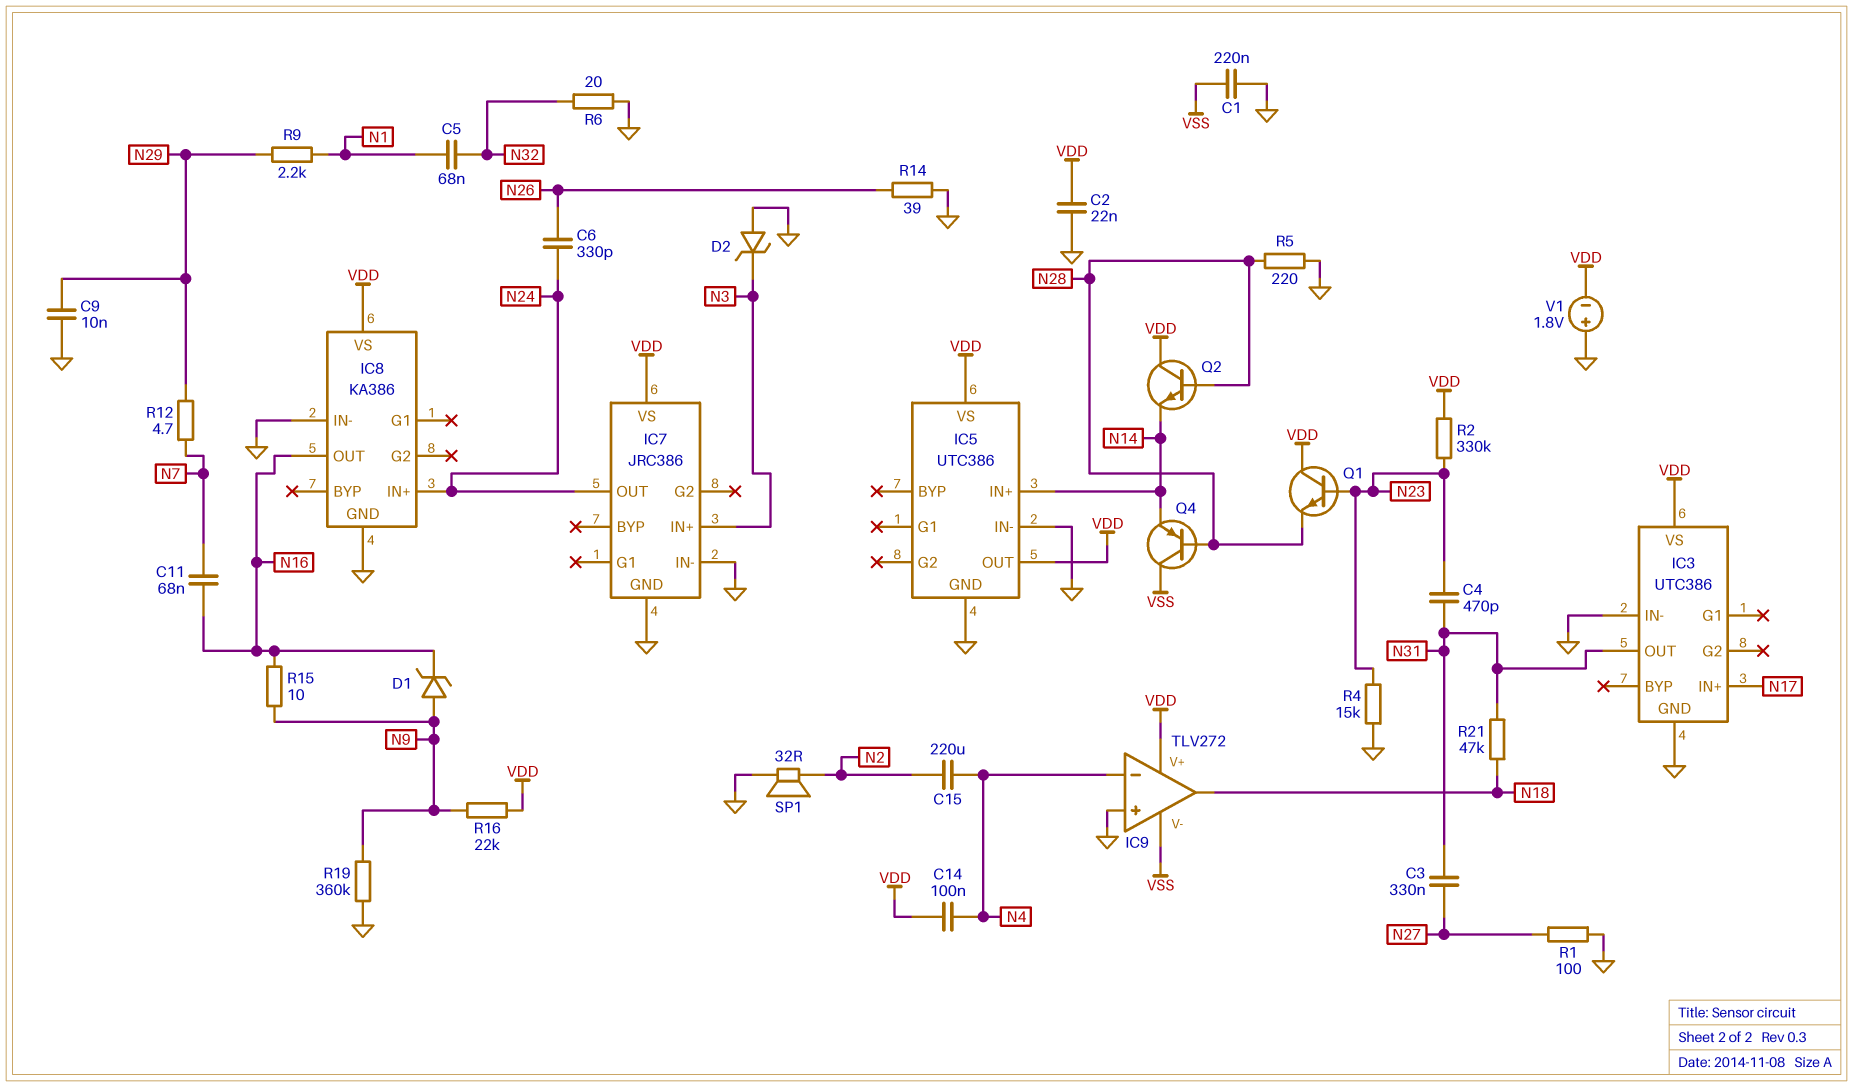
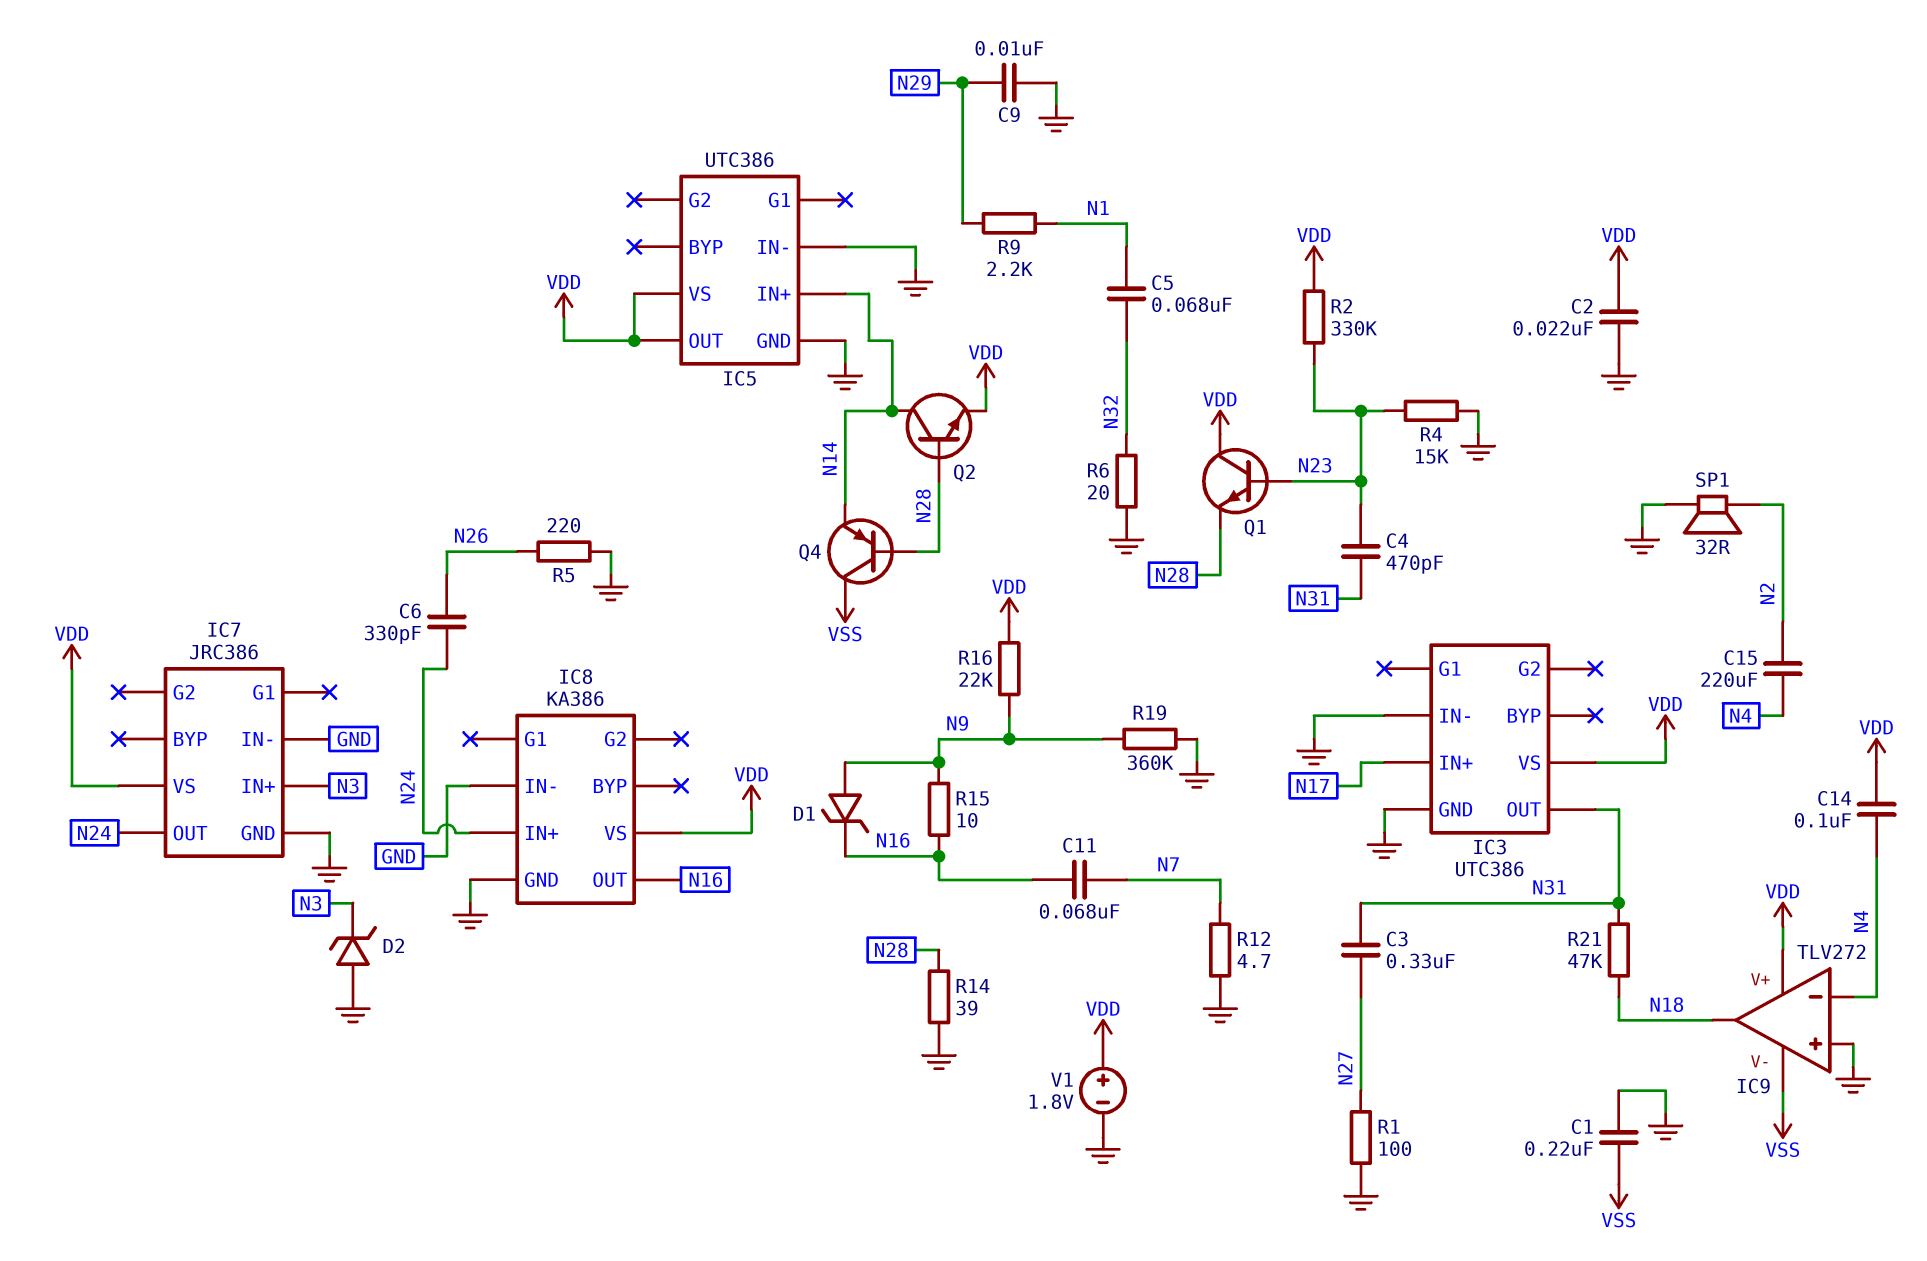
Q2: NPN (B N28, C VDD, E N14) -> NPN (B N28, C N14, E VDD)
R5: 220 (GND, N28) -> 220 (GND, N26)
R12: 4.7 (N7, N29) -> 4.7 (GND, N7)
R14: 39 (GND, N26) -> 39 (GND, N28)
V1: 1.8V (plus GND, minus VDD) -> 1.8V (plus VDD, minus GND)

